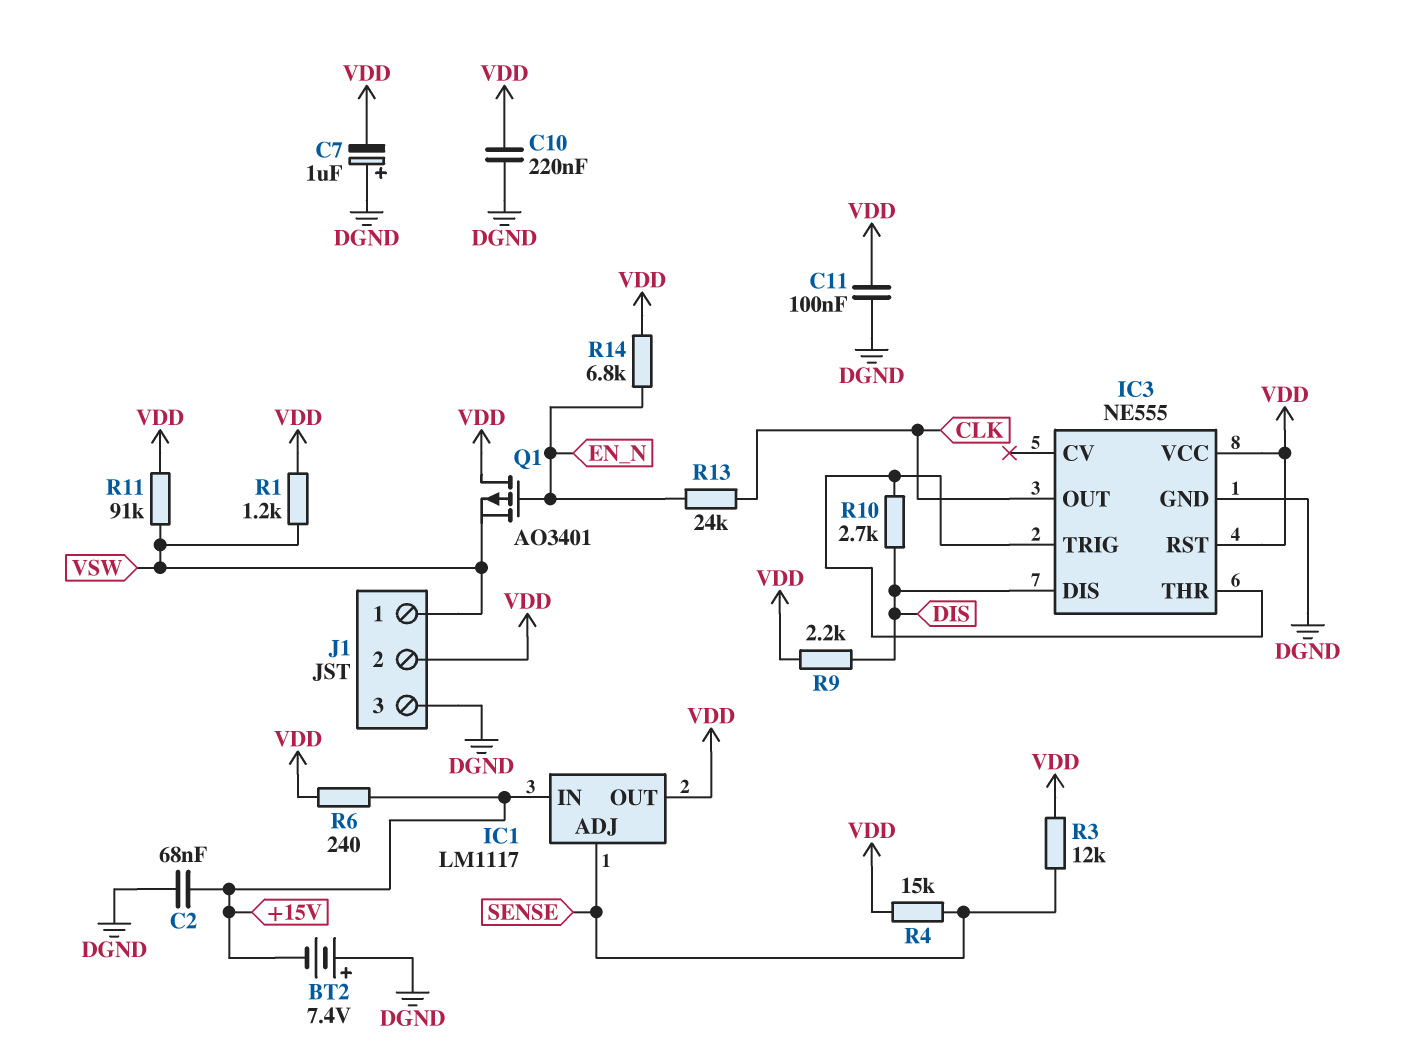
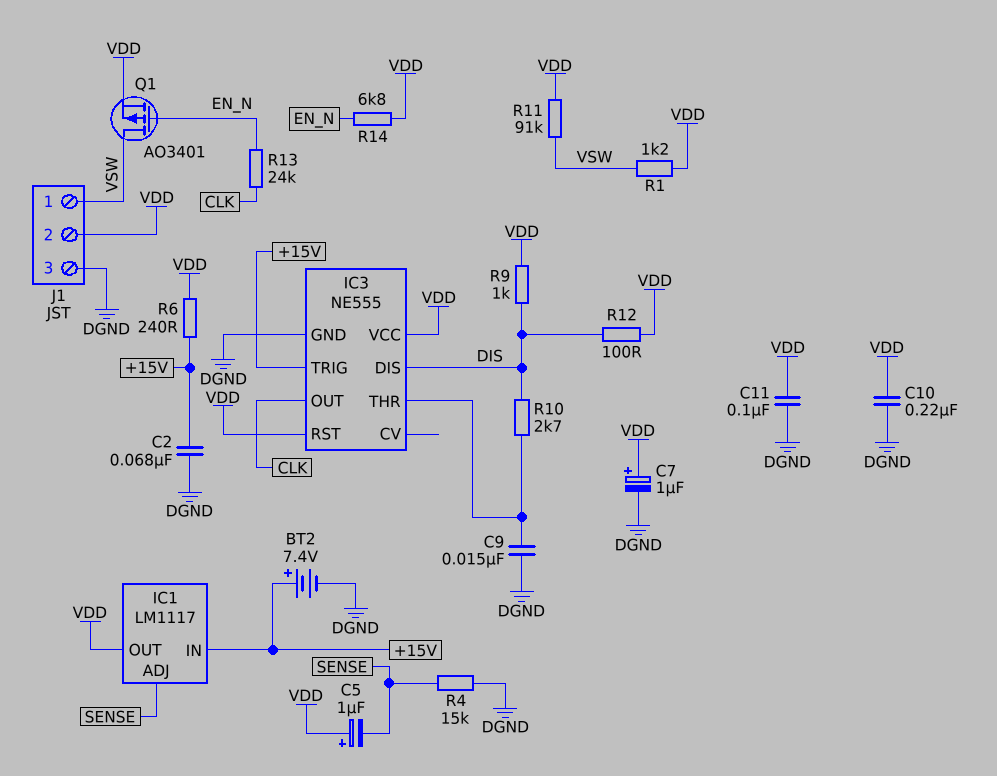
BT2: 7.4V (plus DGND, minus +15V) -> 7.4V (plus +15V, minus DGND)
C5: none -> 1uF (plus VDD, minus SENSE)
C7: 1uF (plus DGND, minus VDD) -> 1uF (plus VDD, minus DGND)
C9: none -> 15nF (DGND, IC3/THR)
IC3 pin TRIG: IC3/THR -> +15V
Q1: PMOS AO3401 (G EN_N, D VDD, S VSW) -> PMOS AO3401 (G EN_N, D VSW, S VDD)
R3: 12k (SENSE, VDD) -> none
R4: 15k (SENSE, VDD) -> 15k (DGND, SENSE)
R9: 2.2k (DIS, VDD) -> 1k (DIS, VDD)
R12: none -> 100 (DIS, VDD)

